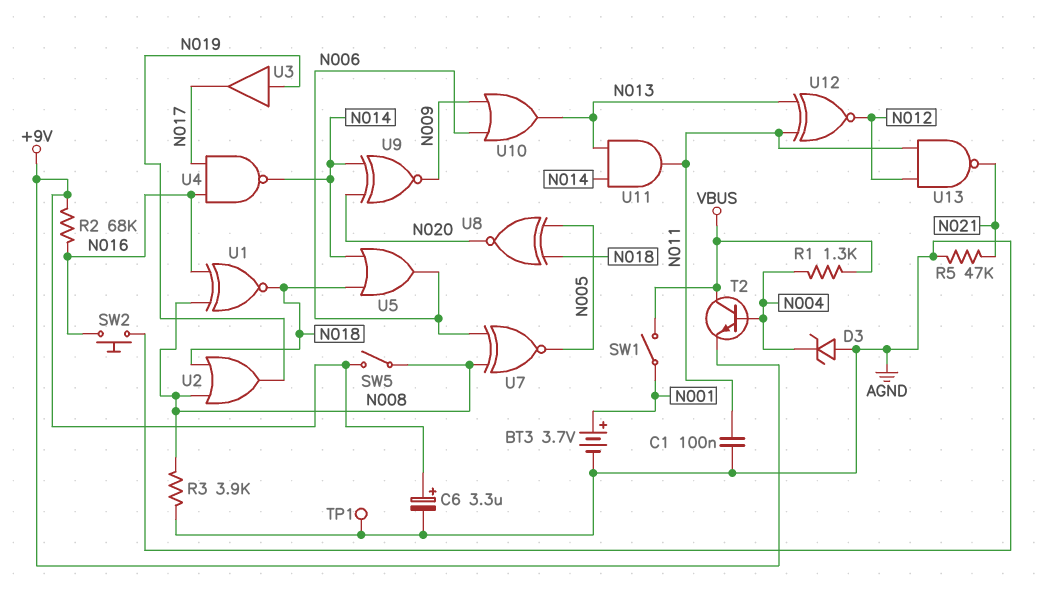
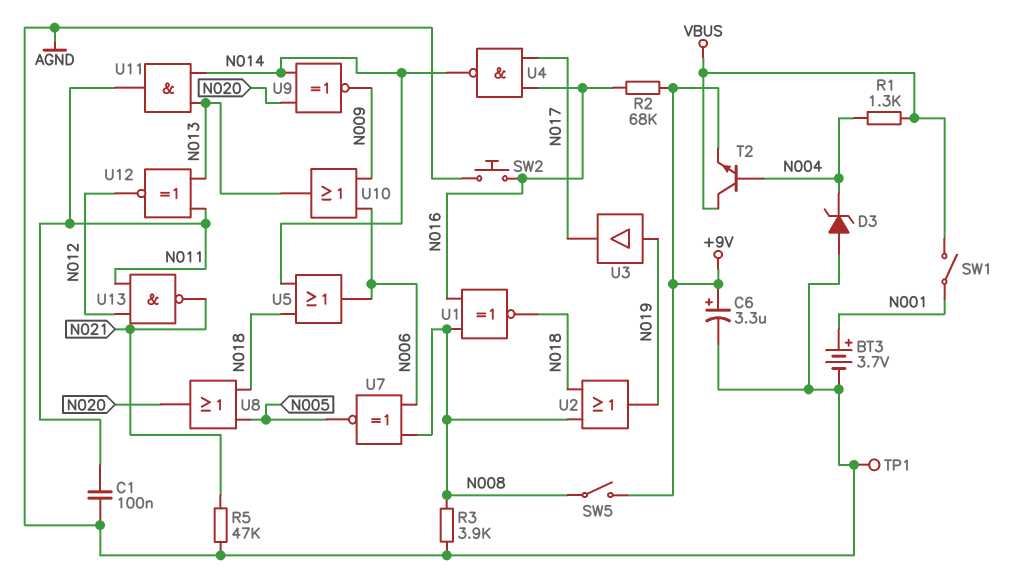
U8: XNOR (in N005, in N018, out N020) -> OR (in N005, in N018, out N020)

